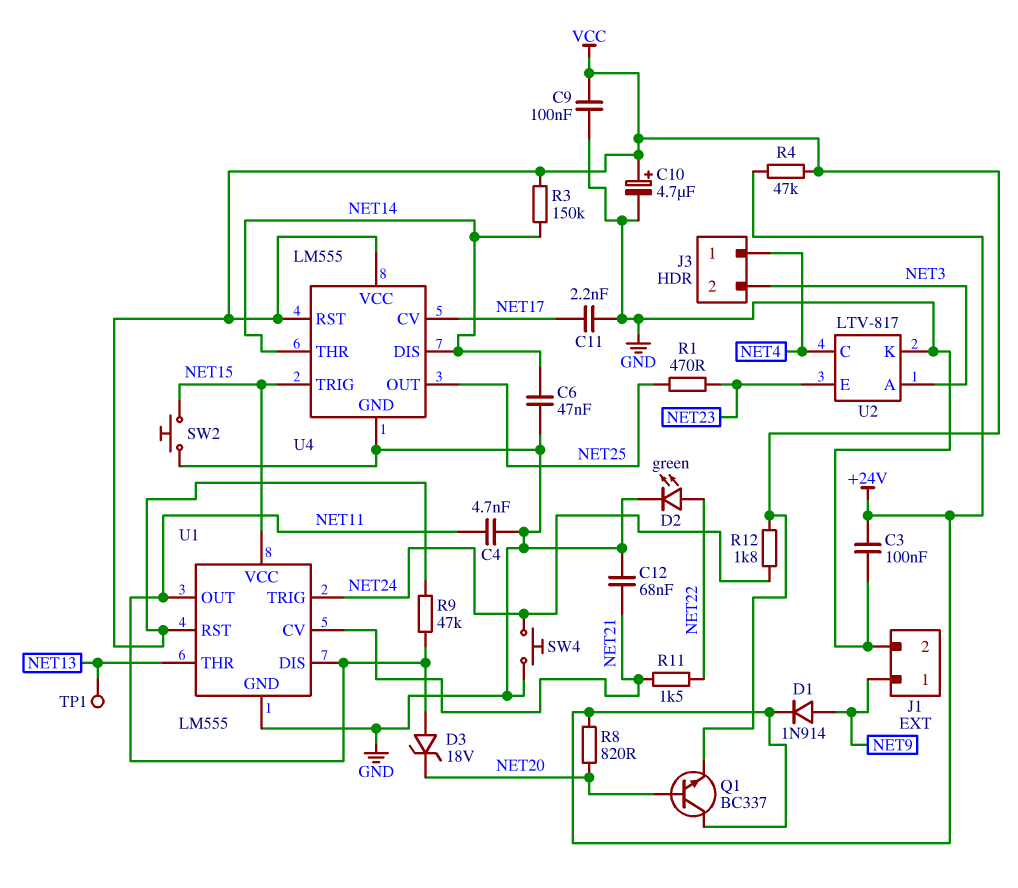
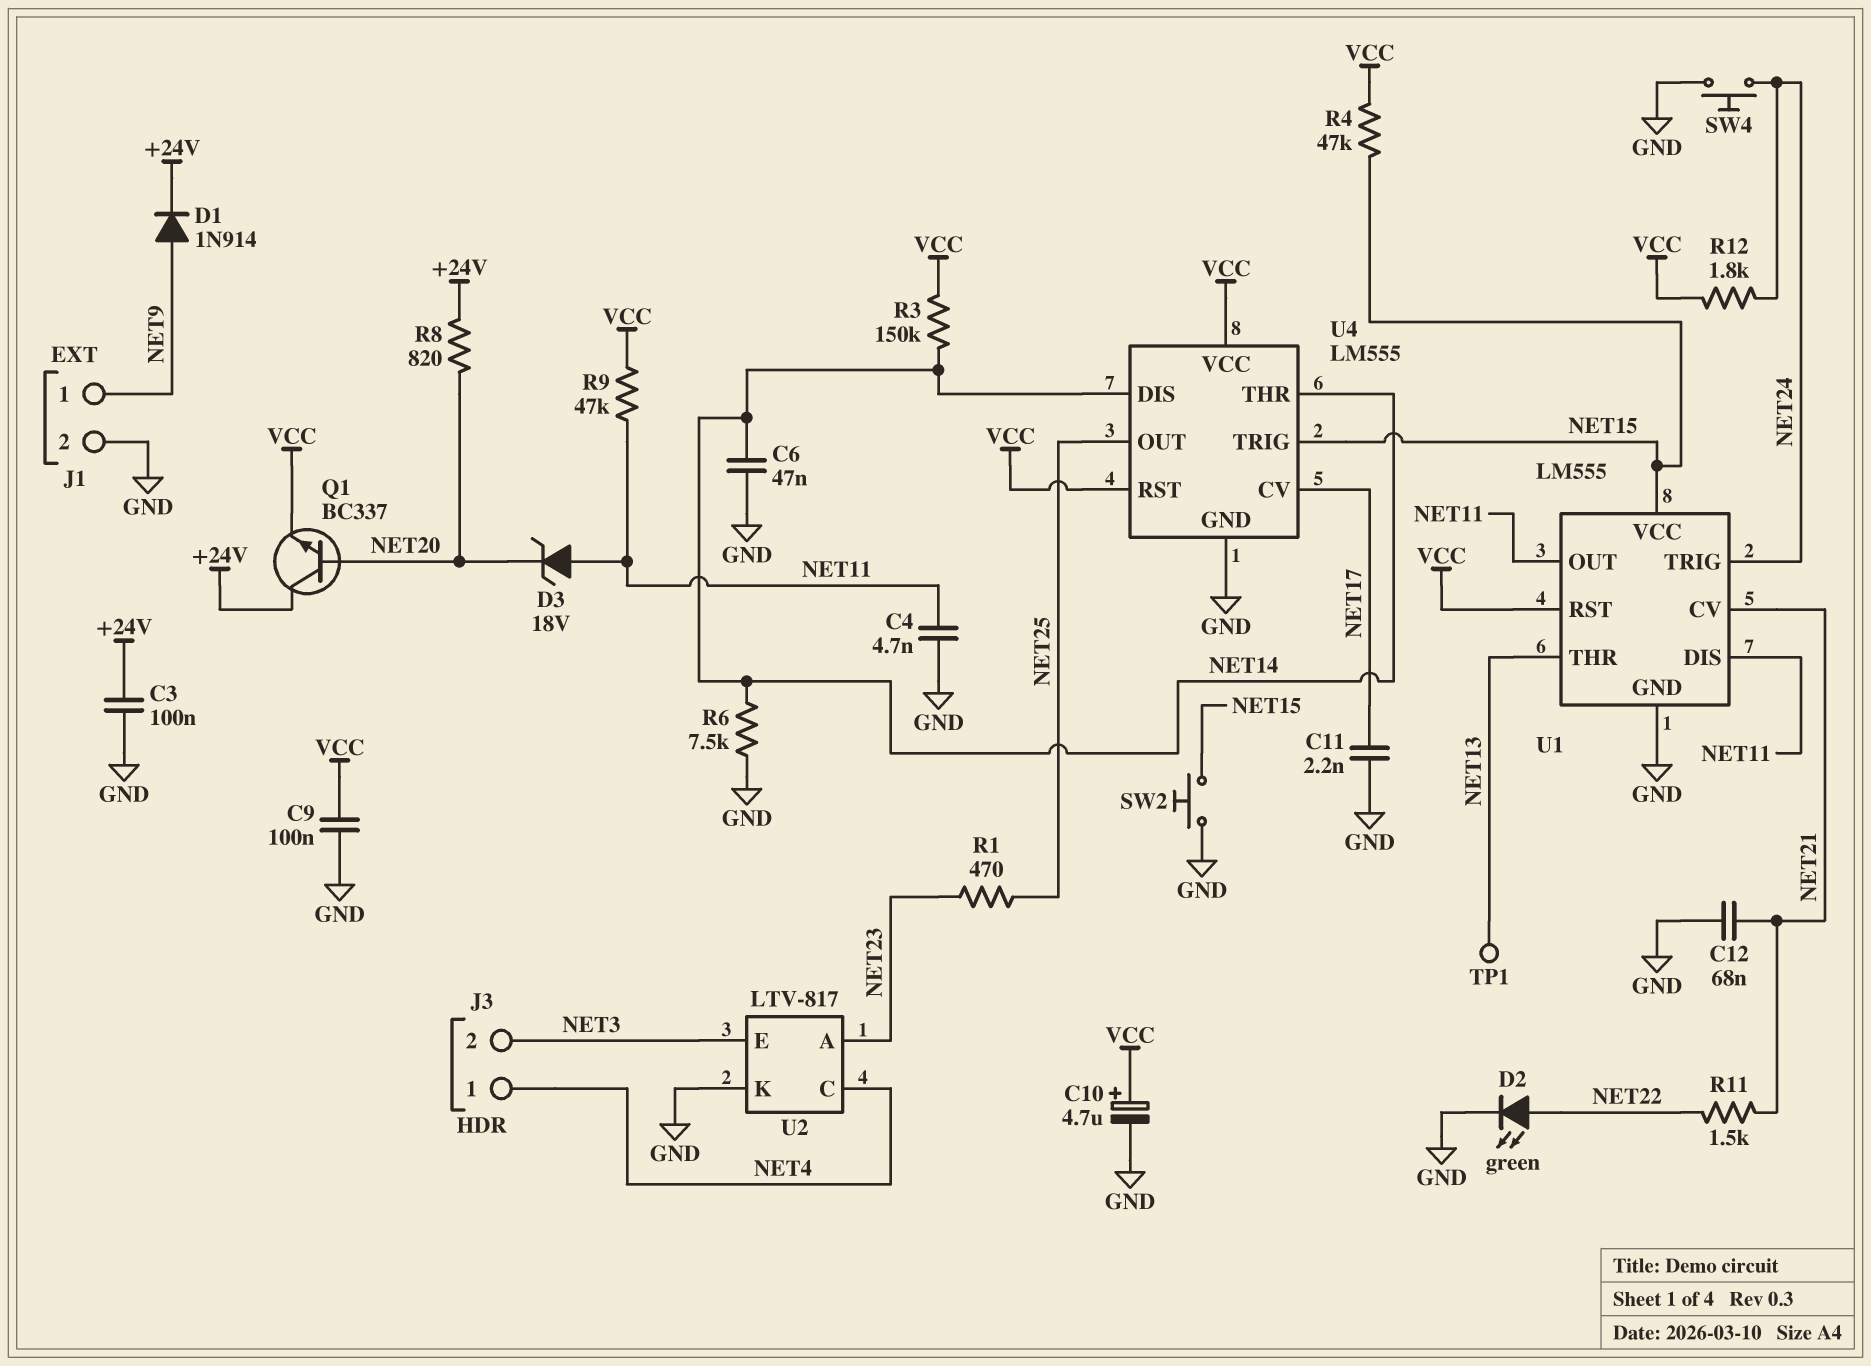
R4: 47k (+24V, VCC) -> 47k (NET15, VCC)
R6: none -> 7.5k (GND, NET14)
U2 pin A: NET3 -> NET23
U2 pin E: NET23 -> NET3

